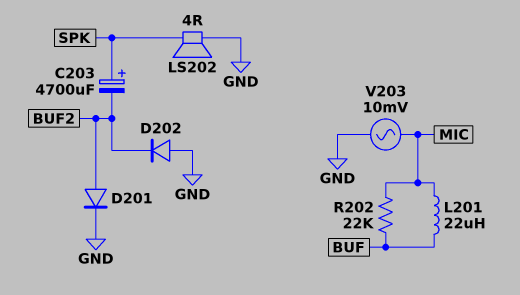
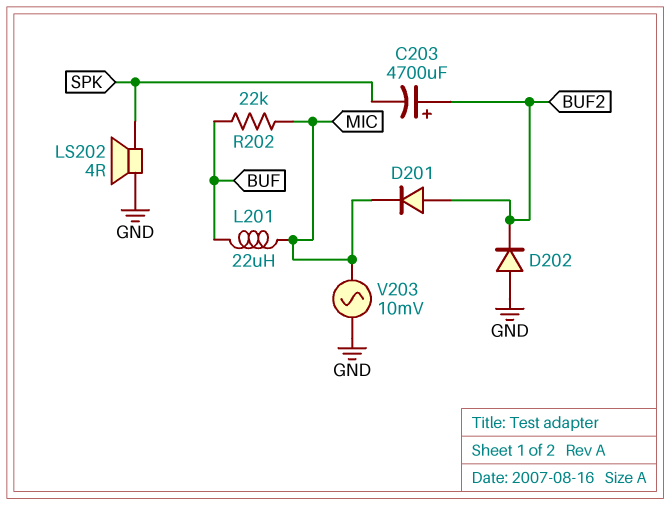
C203: 4700uF (plus SPK, minus BUF2) -> 4700uF (plus BUF2, minus SPK)
D201: diode (A BUF2, K GND) -> diode (A BUF2, K MIC)

